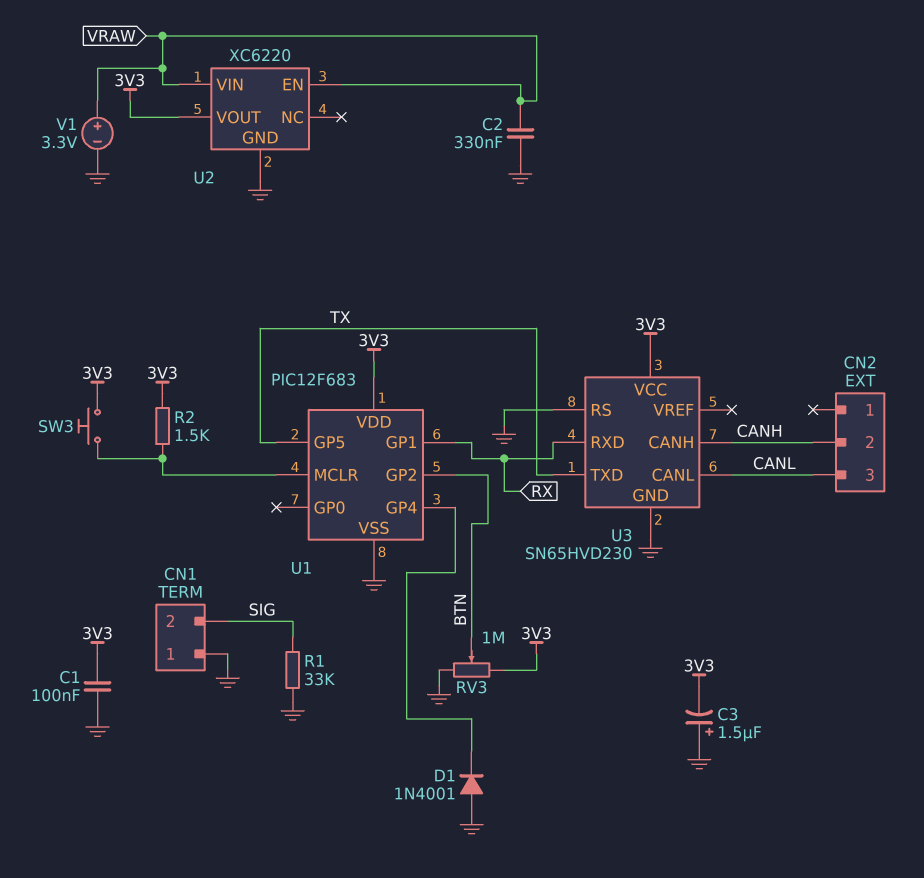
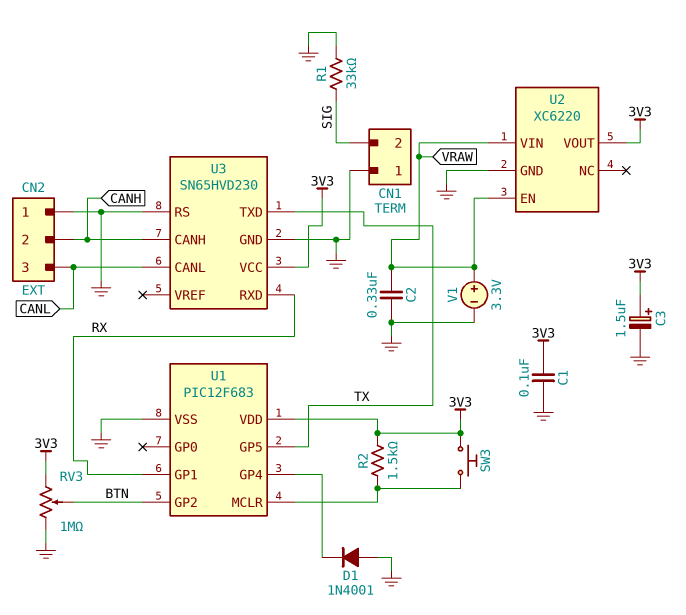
C3: 1.5uF (plus GND, minus 3V3) -> 1.5uF (plus 3V3, minus GND)
CN2 pin 1: none -> GND

